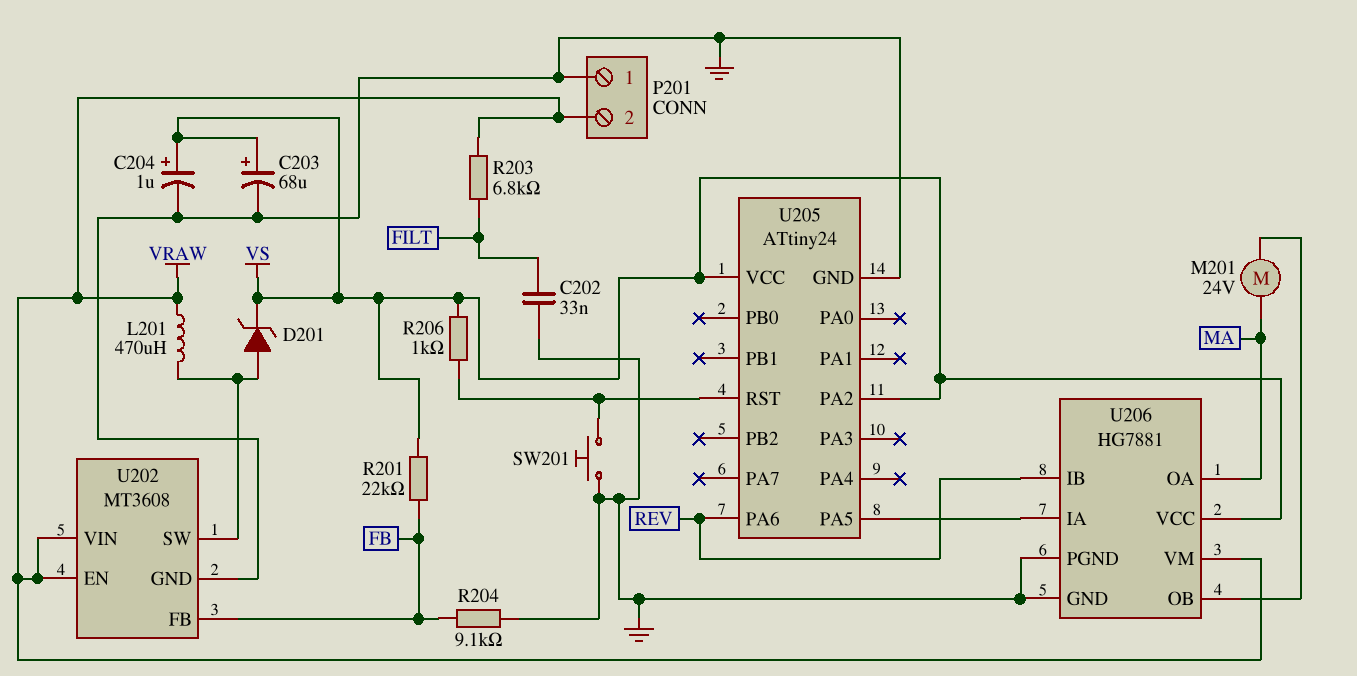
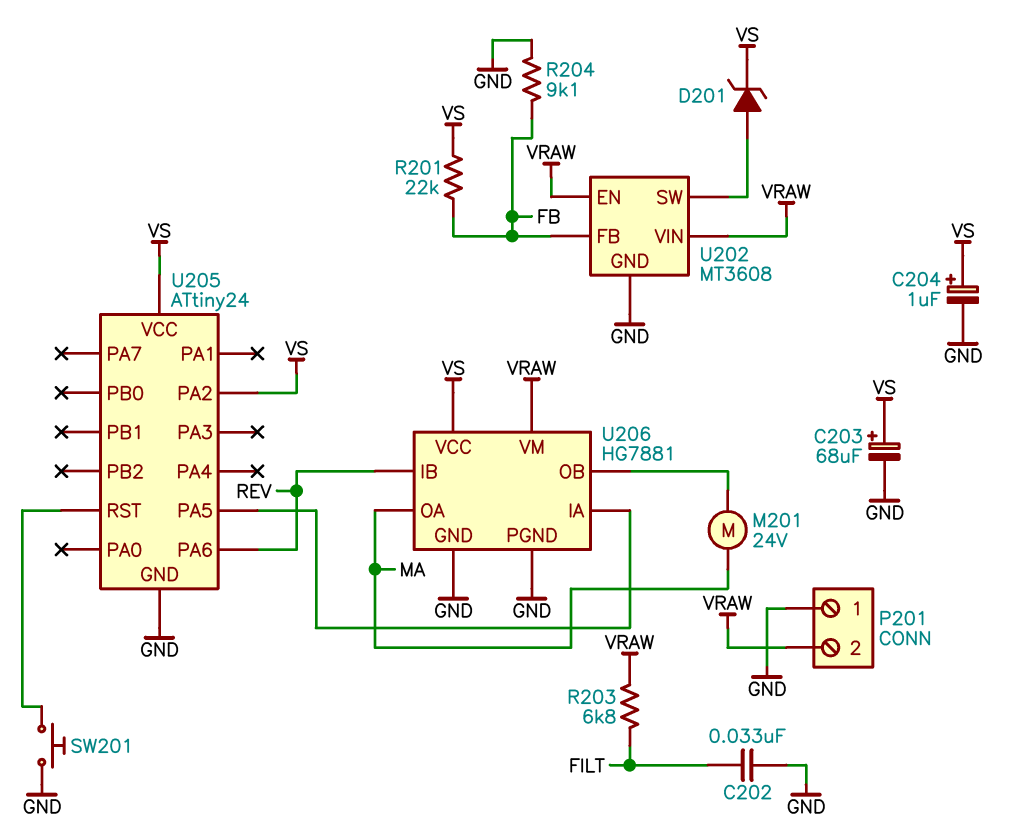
L201: 470uH (U202/SW, VRAW) -> none
R206: 1k (U205/RST, VS) -> none

